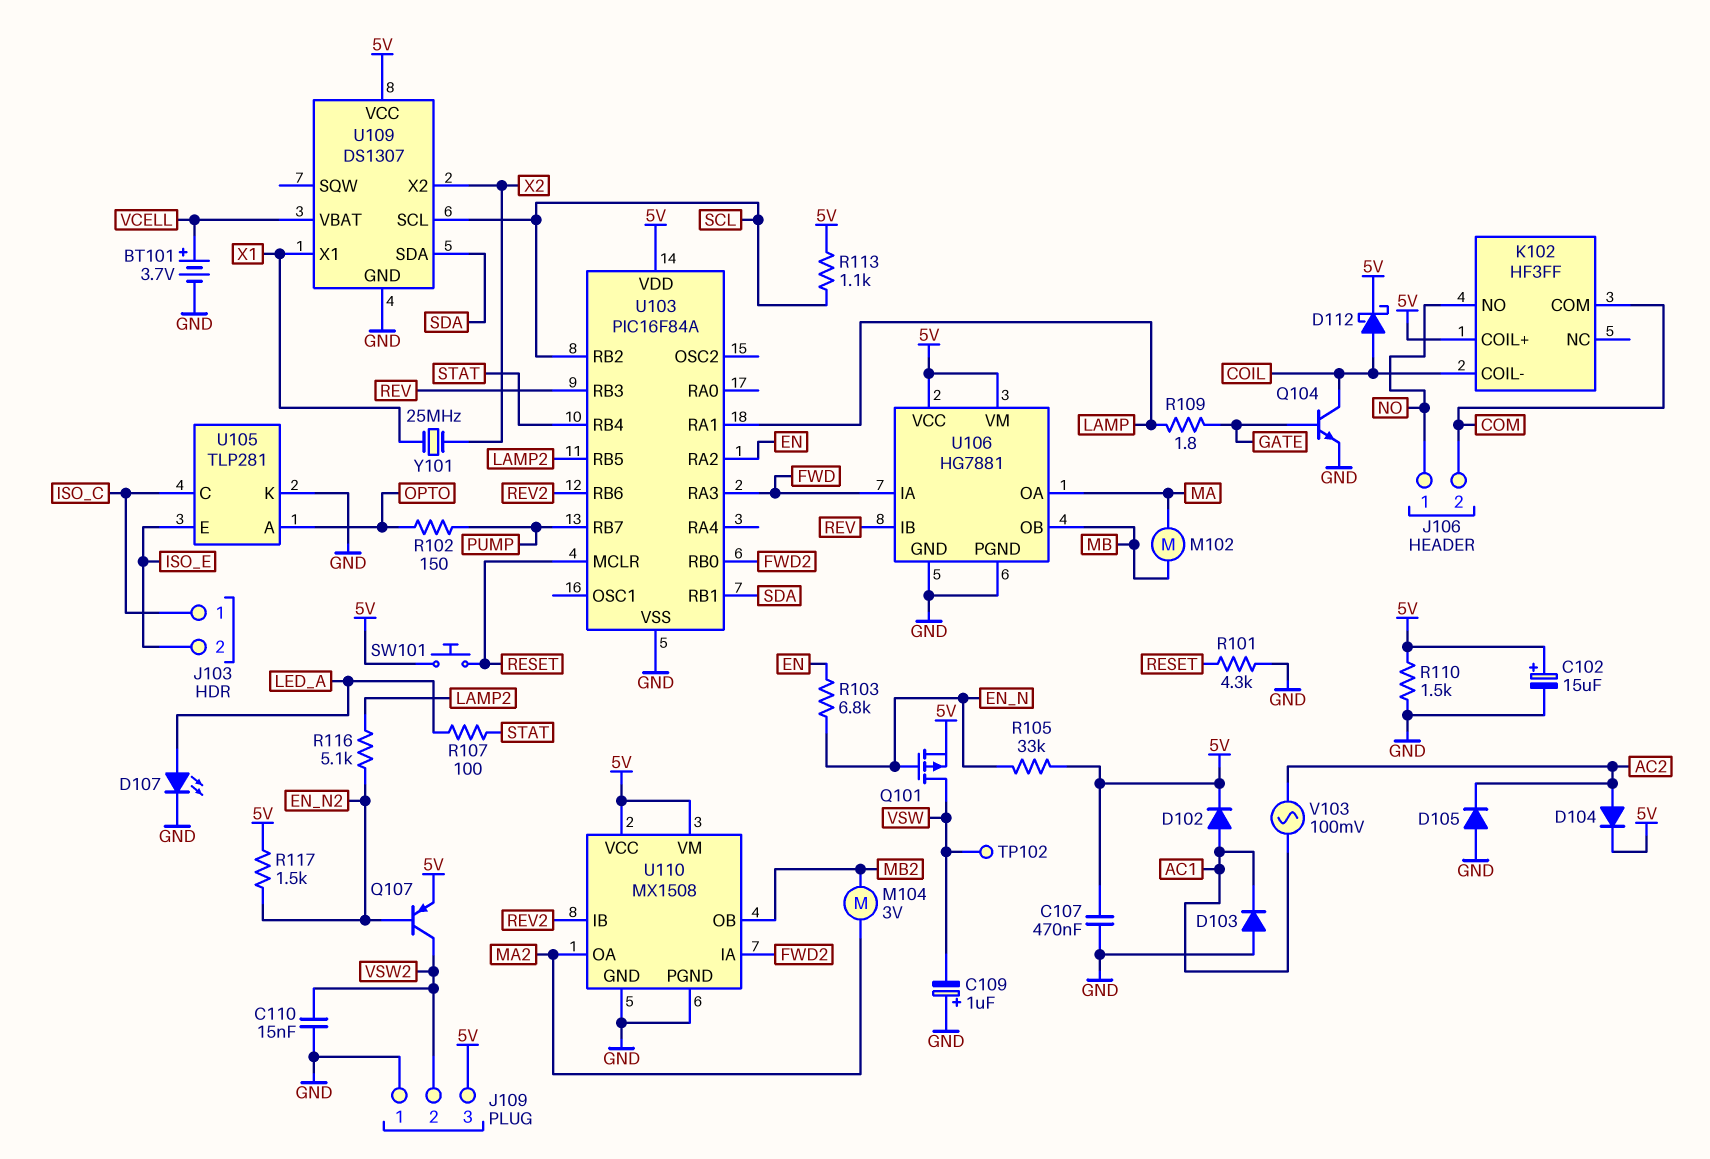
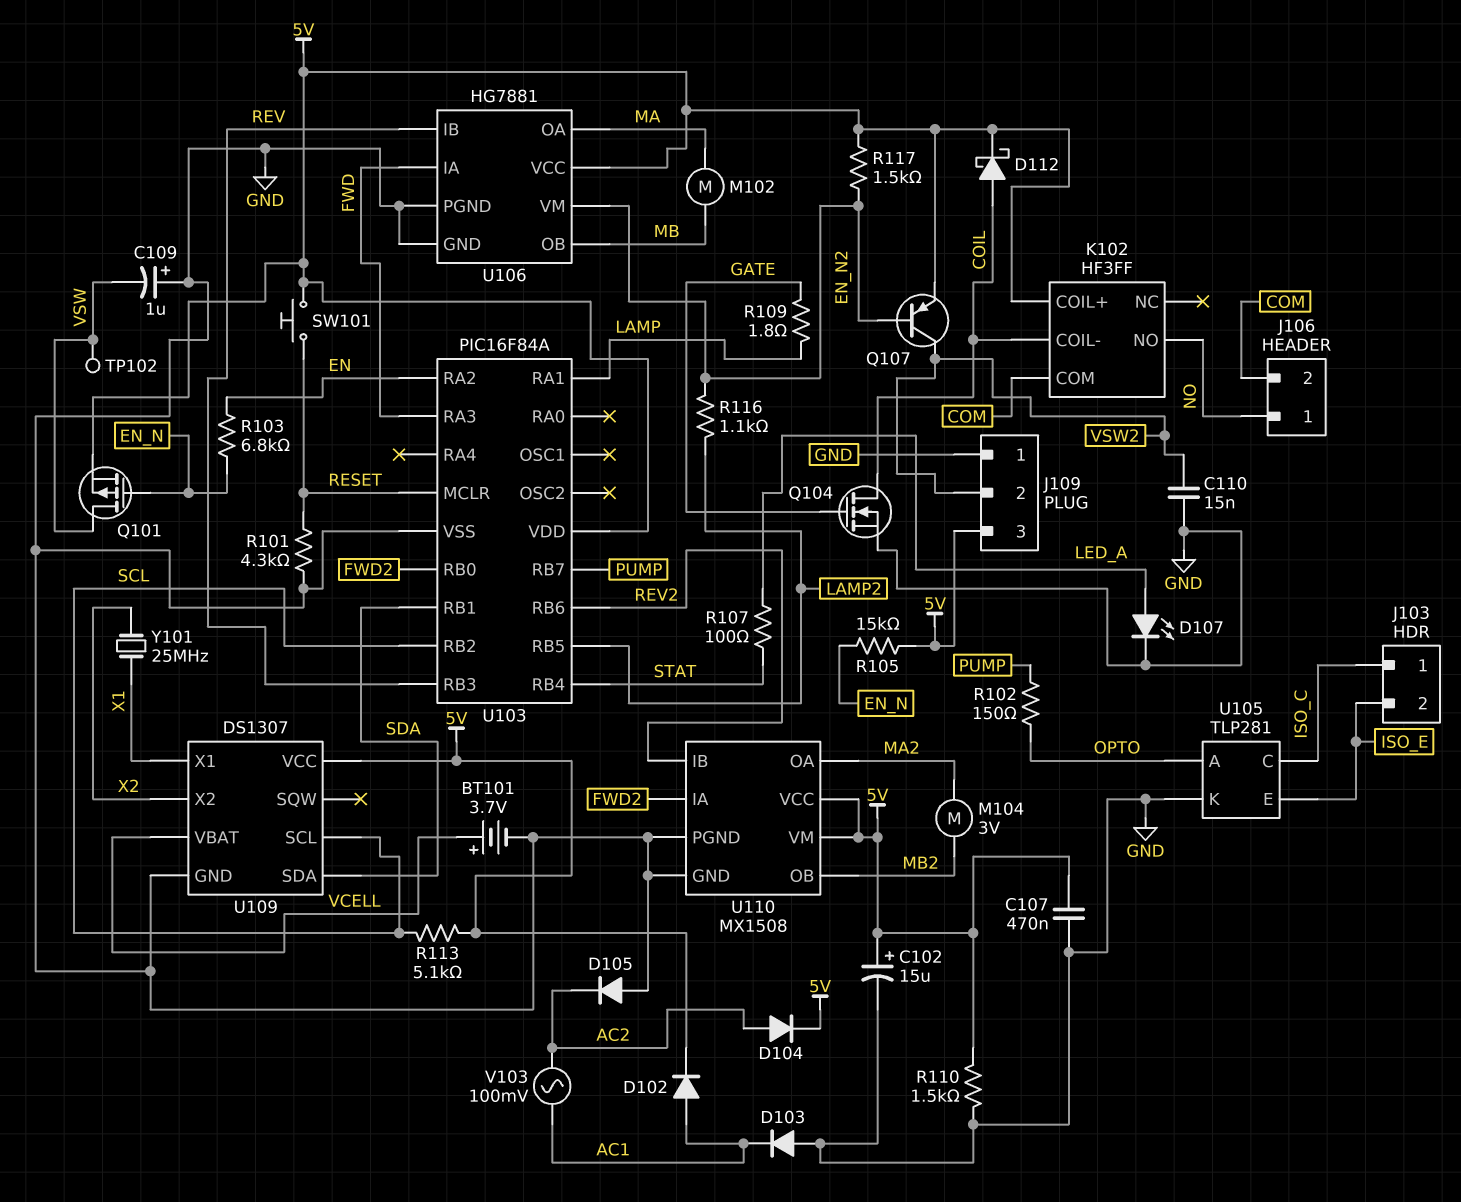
Q104: NPN (B GATE, C COIL, E GND) -> NMOS (G GATE, D COIL, S GND)
R105: 33k (5V, EN_N) -> 15k (5V, EN_N)
R113: 1.1k (5V, SCL) -> 5.1k (5V, SCL)
R116: 5.1k (EN_N2, LAMP2) -> 1.1k (EN_N2, LAMP2)
U106 pin VM: 5V -> EN_N2

